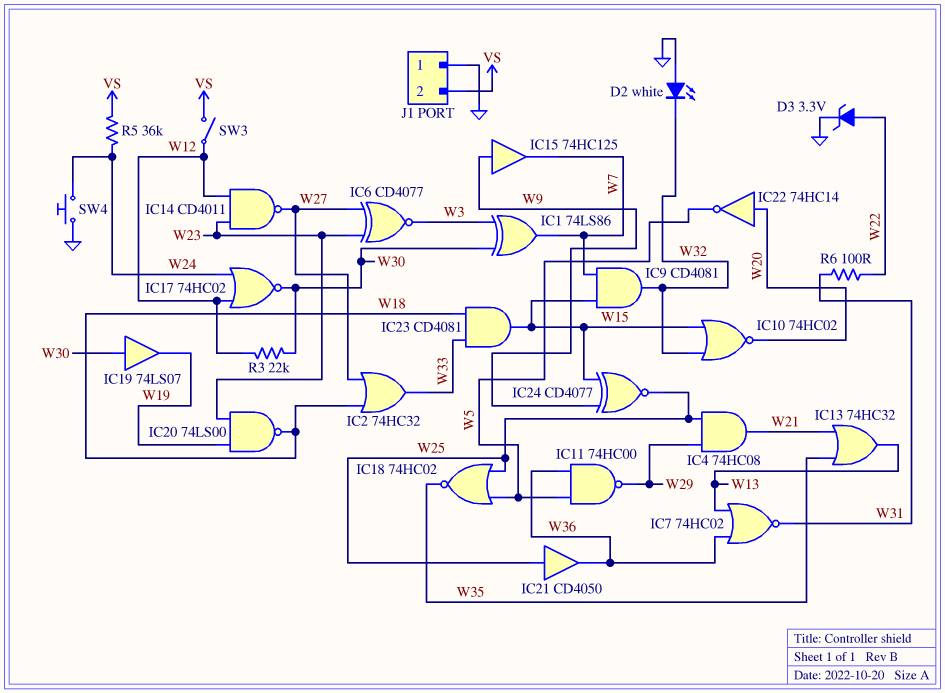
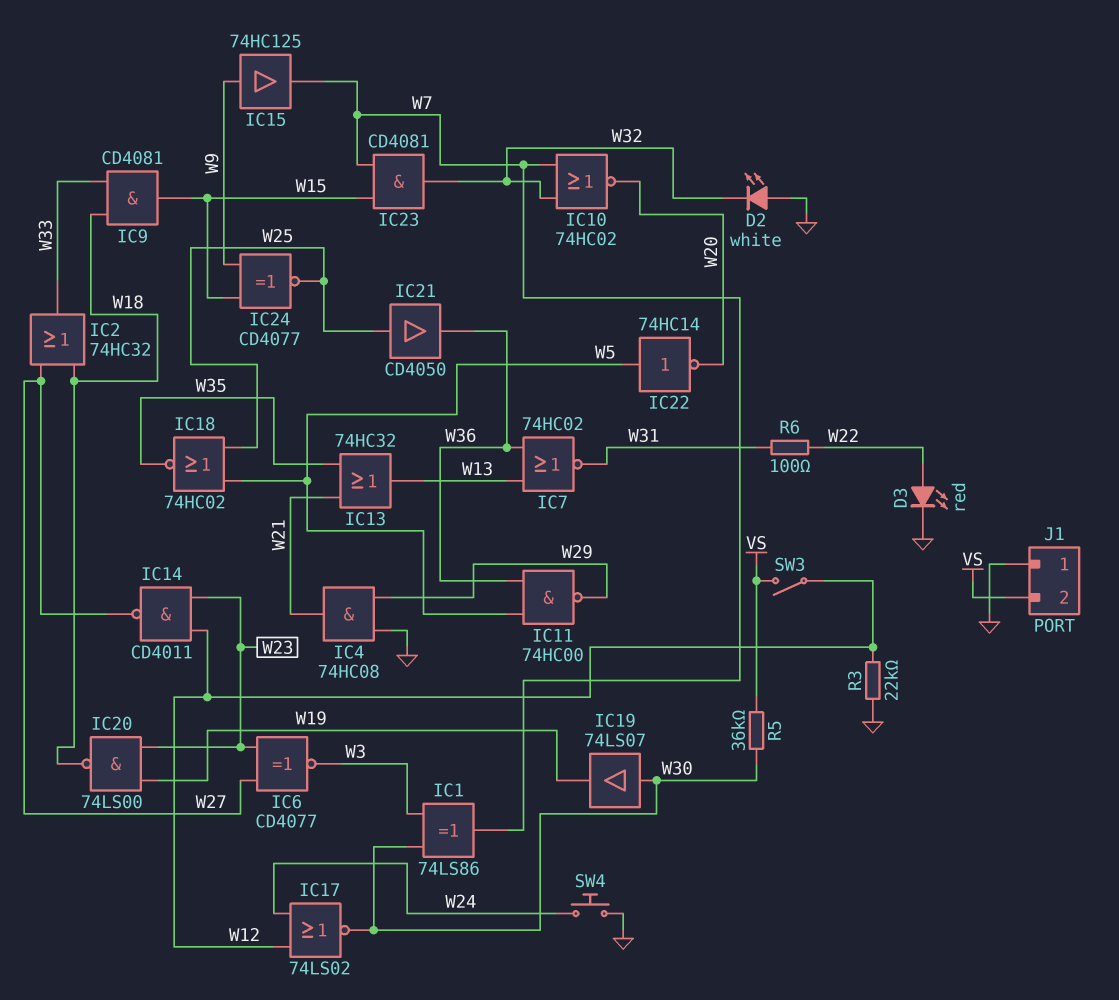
D3: zener 3.3V (A W22, K GND) -> LED red (A W22, K GND)
IC4: AND 74HC08 (in W25, in W29, out W21) -> AND 74HC08 (in GND, in W29, out W21)
IC9: AND CD4081 (in W7, in W15, out W32) -> AND CD4081 (in W18, in W33, out W15)
IC10: NOR 74HC02 (in W15, in W32, out W20) -> NOR 74HC02 (in W7, in W32, out W20)
IC17: NOR 74HC02 (in W12, in W24, out W30) -> NOR 74LS02 (in W12, in W24, out W30)
IC22: NOT 74HC14 (in W20, out W5) -> NOT 74HC14 (in W5, out W20)
IC23: AND CD4081 (in W18, in W33, out W15) -> AND CD4081 (in W7, in W15, out W32)
R3: 22k (W12, W30) -> 22k (GND, W12)
R5: 36k (VS, W24) -> 36k (VS, W30)

